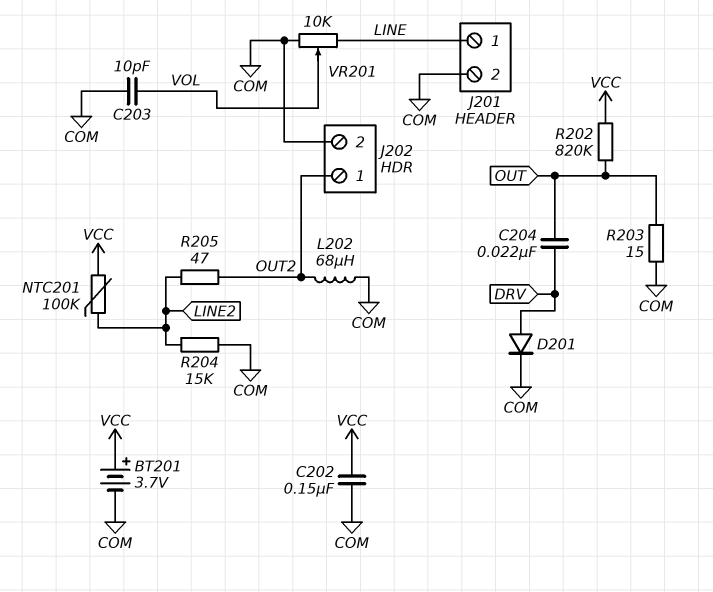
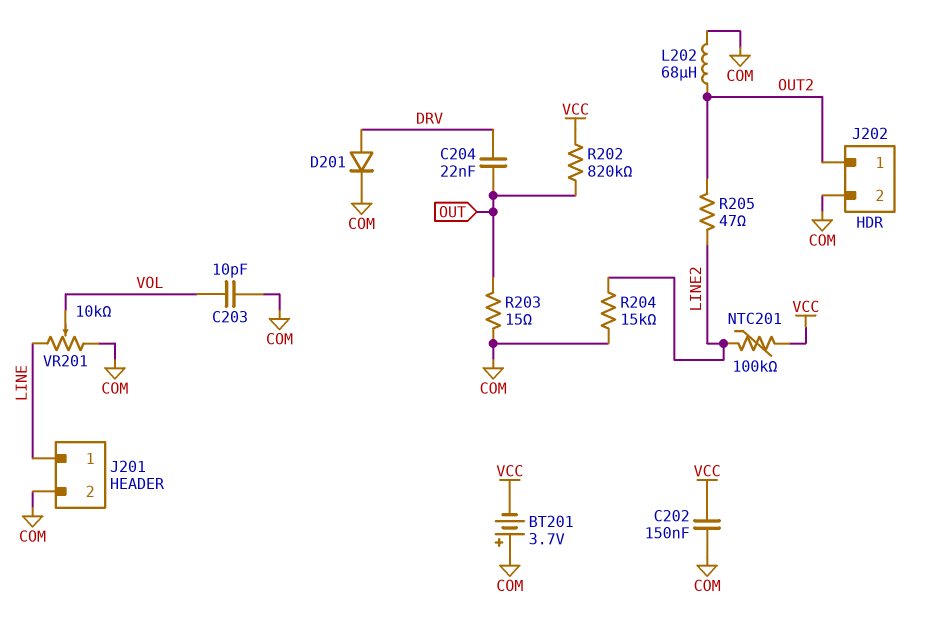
BT201: 3.7V (plus VCC, minus COM) -> 3.7V (plus COM, minus VCC)

